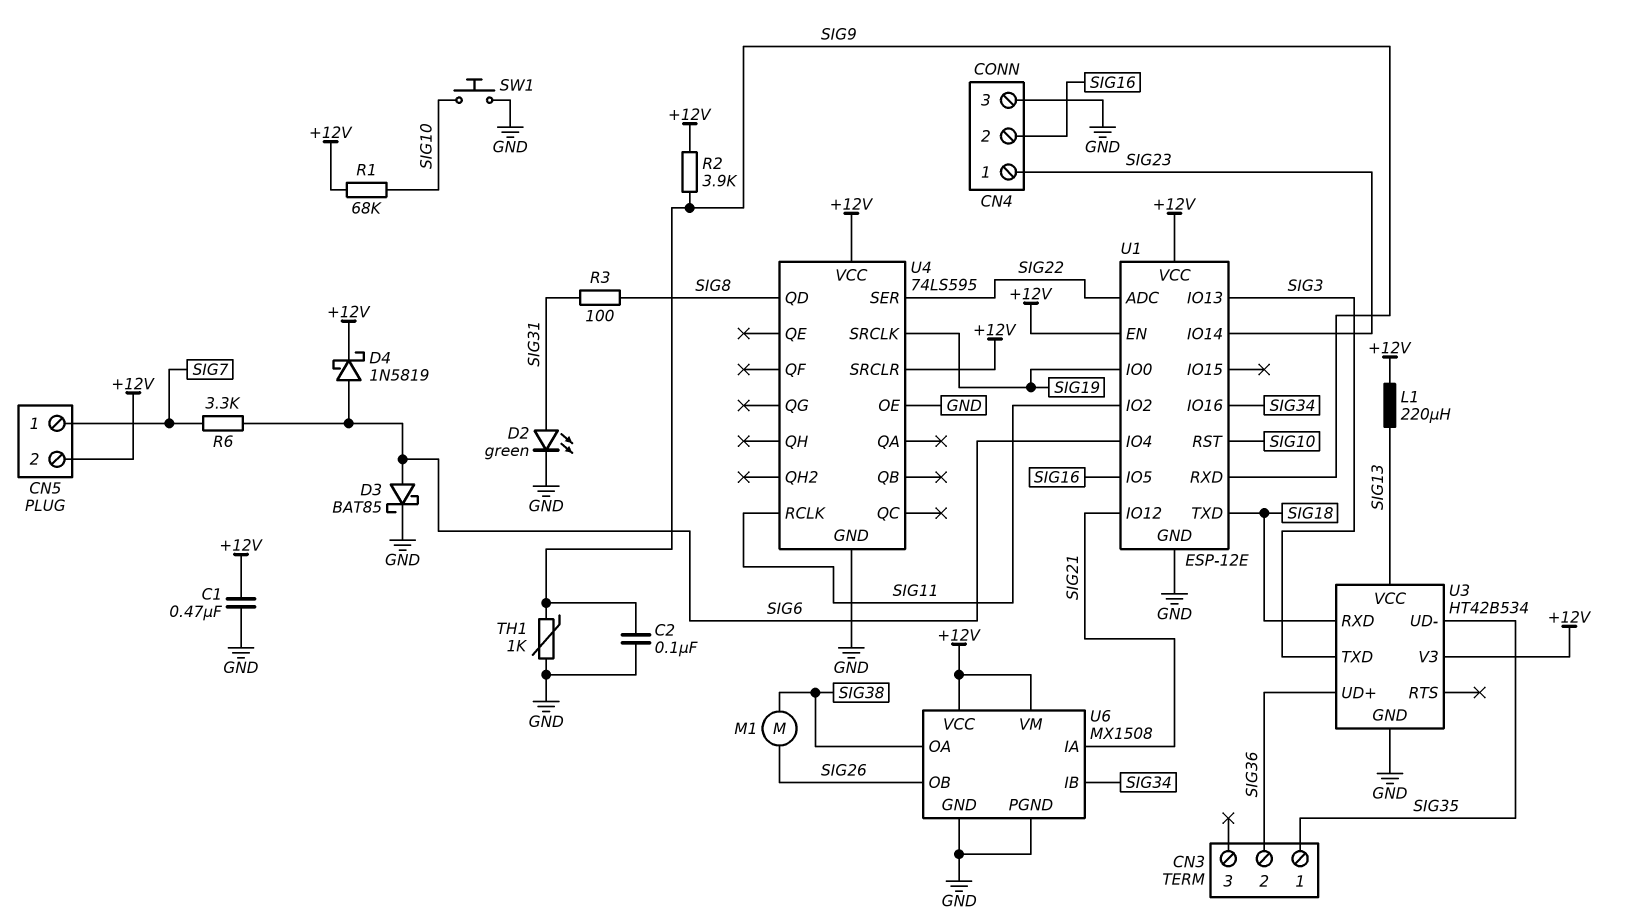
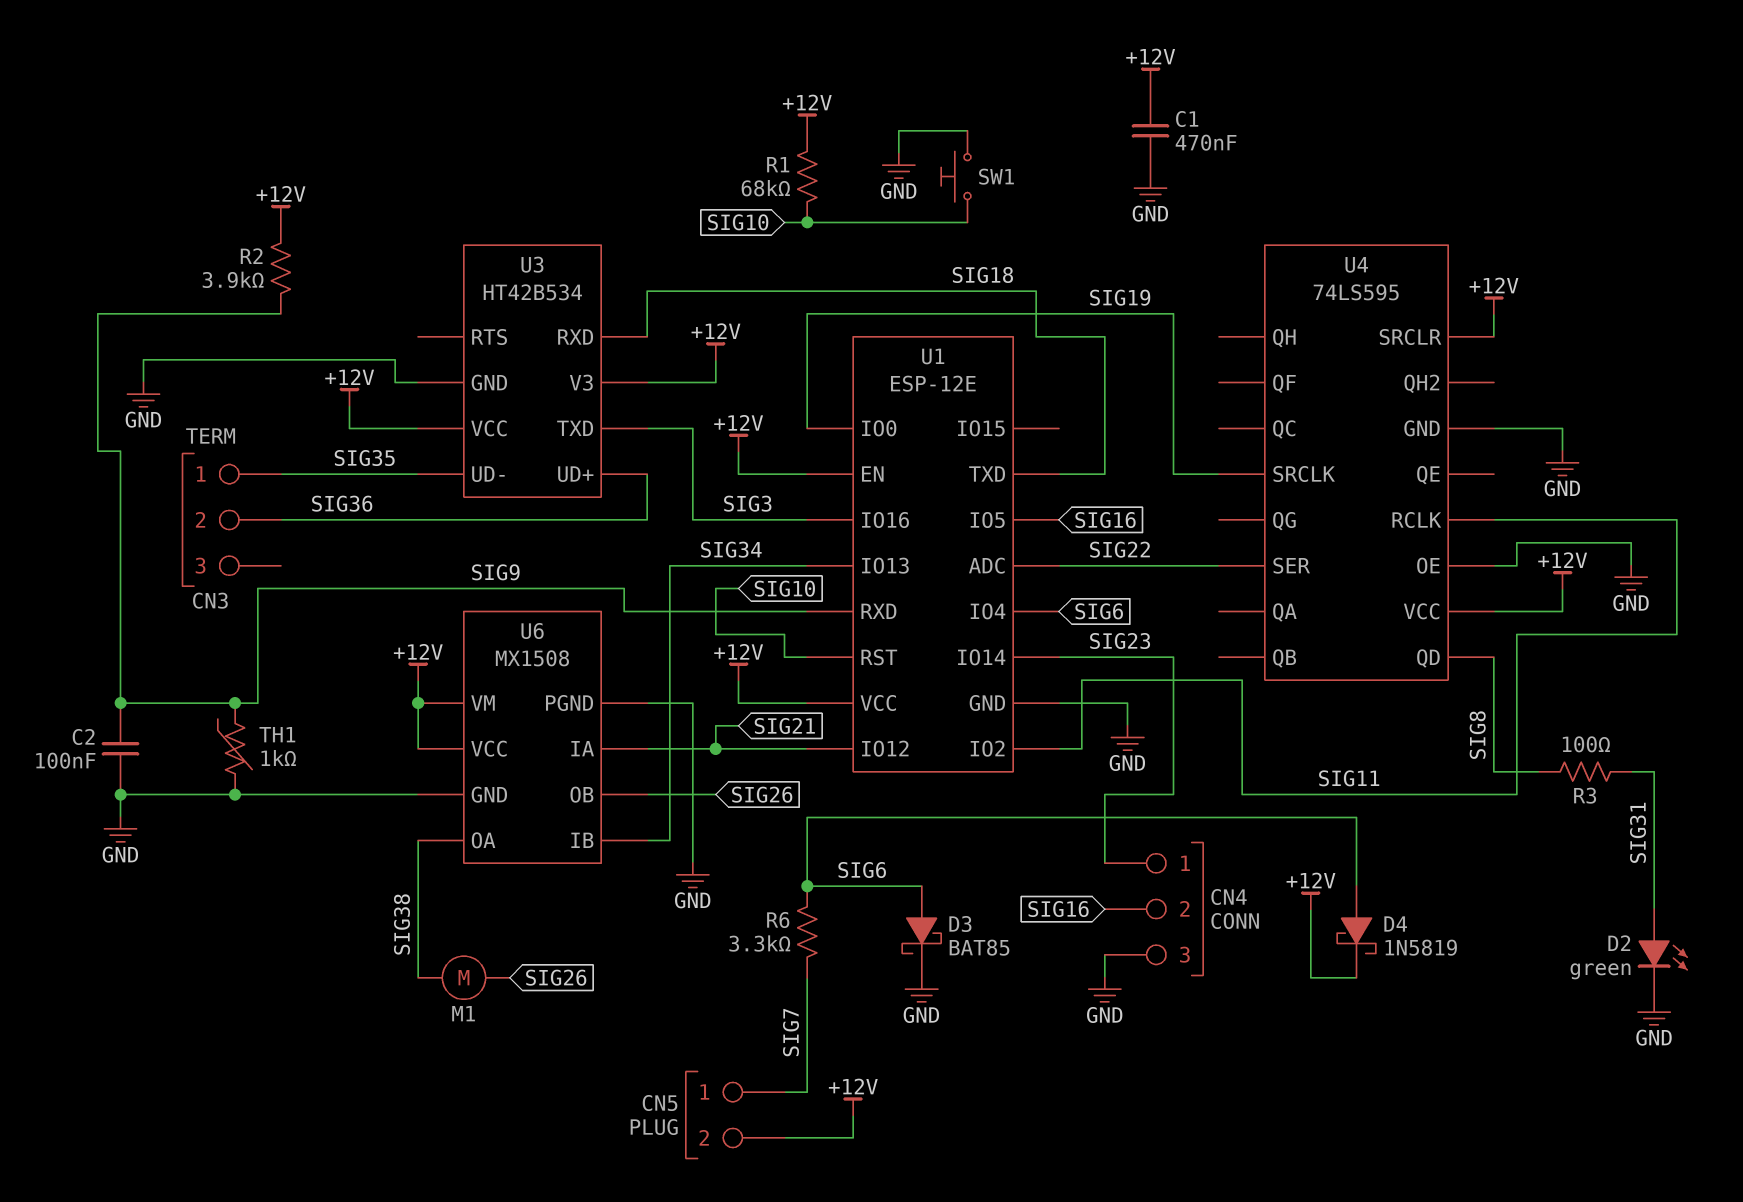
L1: 220uH (+12V, SIG13) -> none
U1 pin IO13: SIG3 -> SIG34
U1 pin IO16: SIG34 -> SIG3
U3 pin VCC: SIG13 -> +12V

